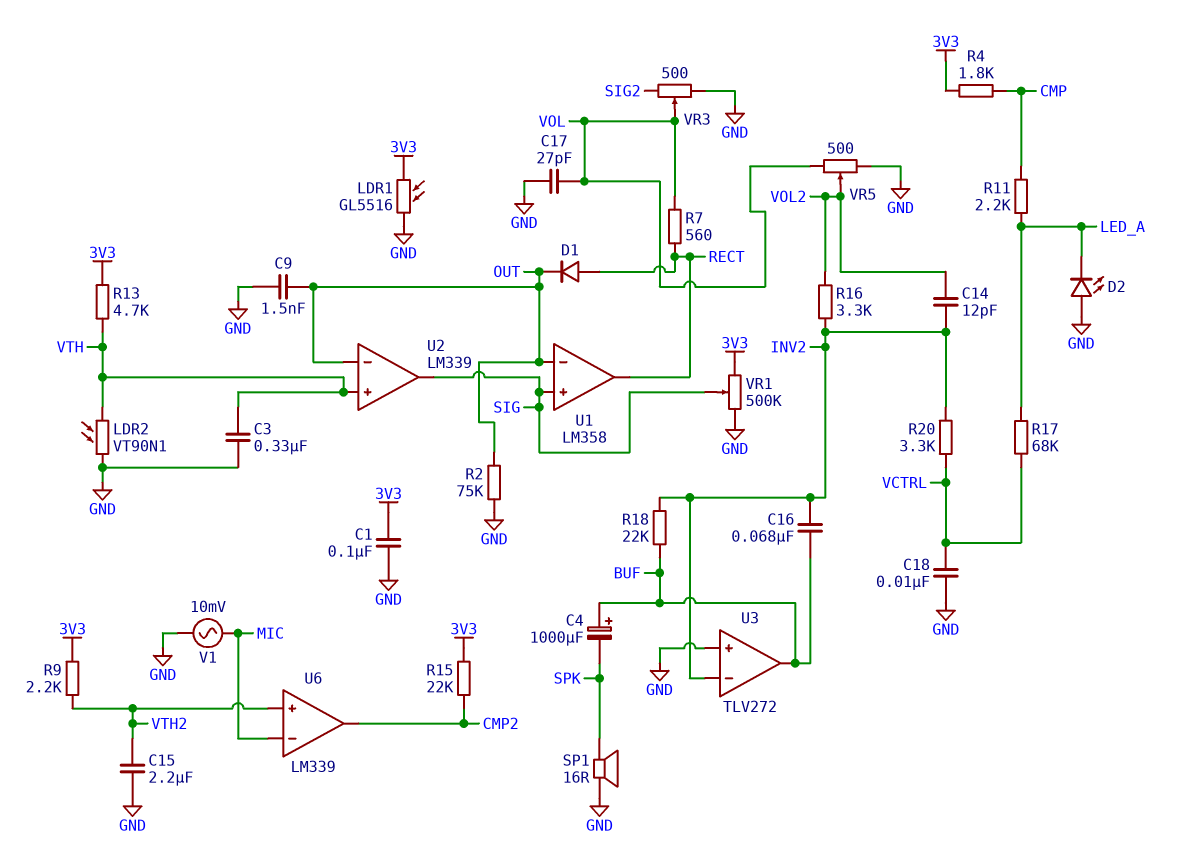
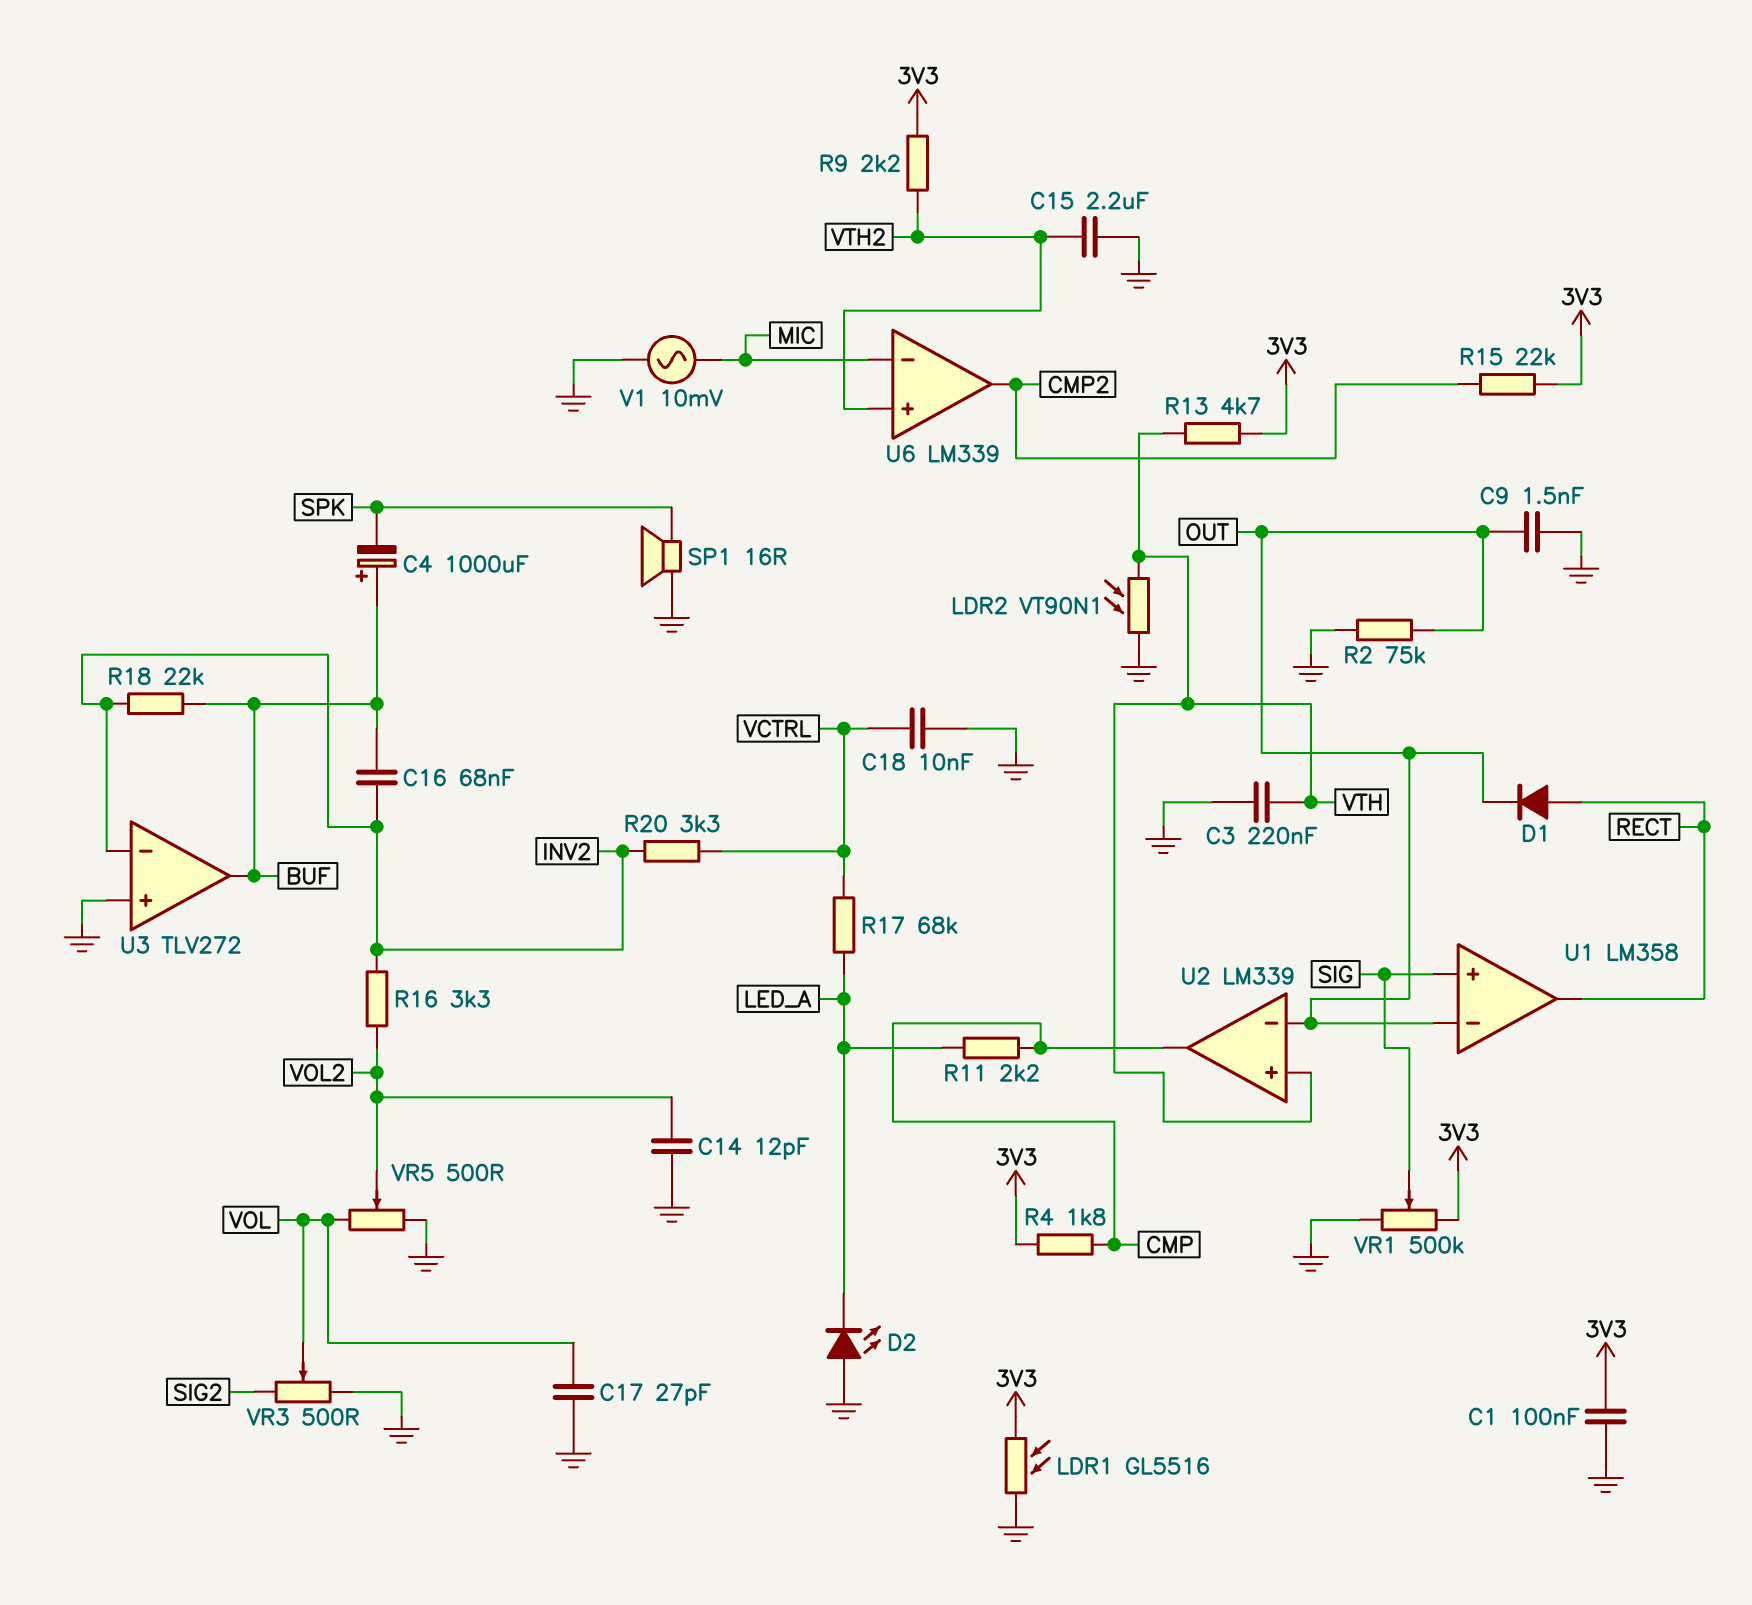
C3: 330nF (GND, VTH) -> 220nF (GND, VTH)
C14: 12pF (INV2, VOL2) -> 12pF (GND, VOL2)
R7: 560 (RECT, VOL) -> none
U2 pin out: SIG -> CMP

